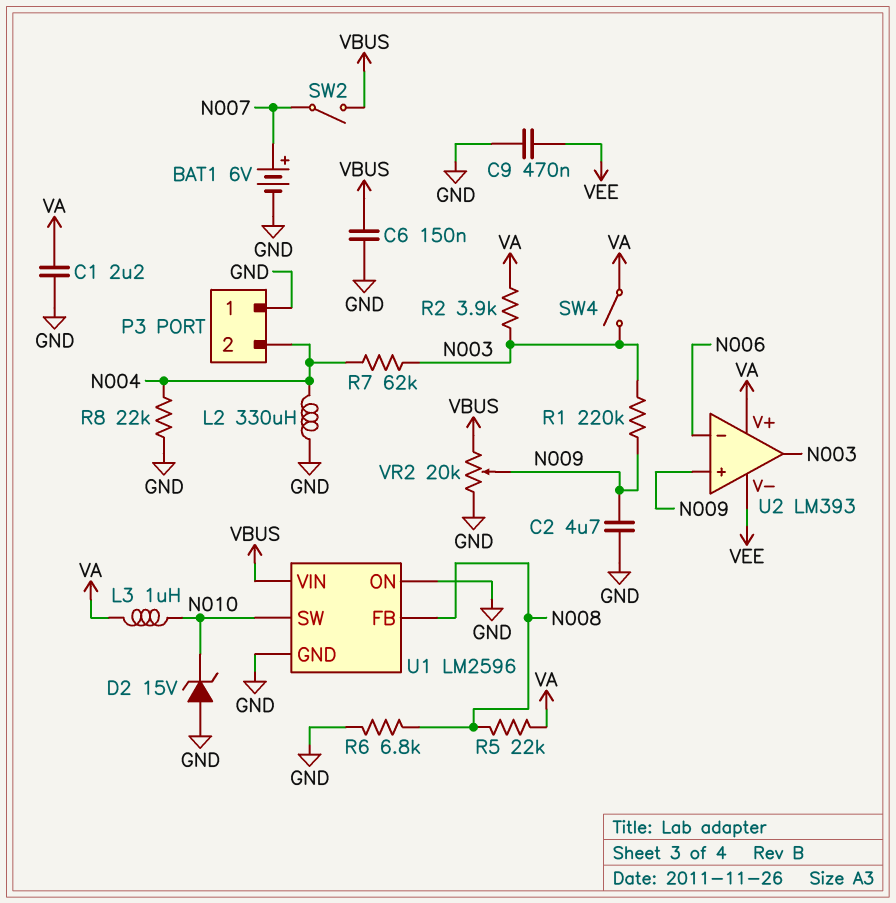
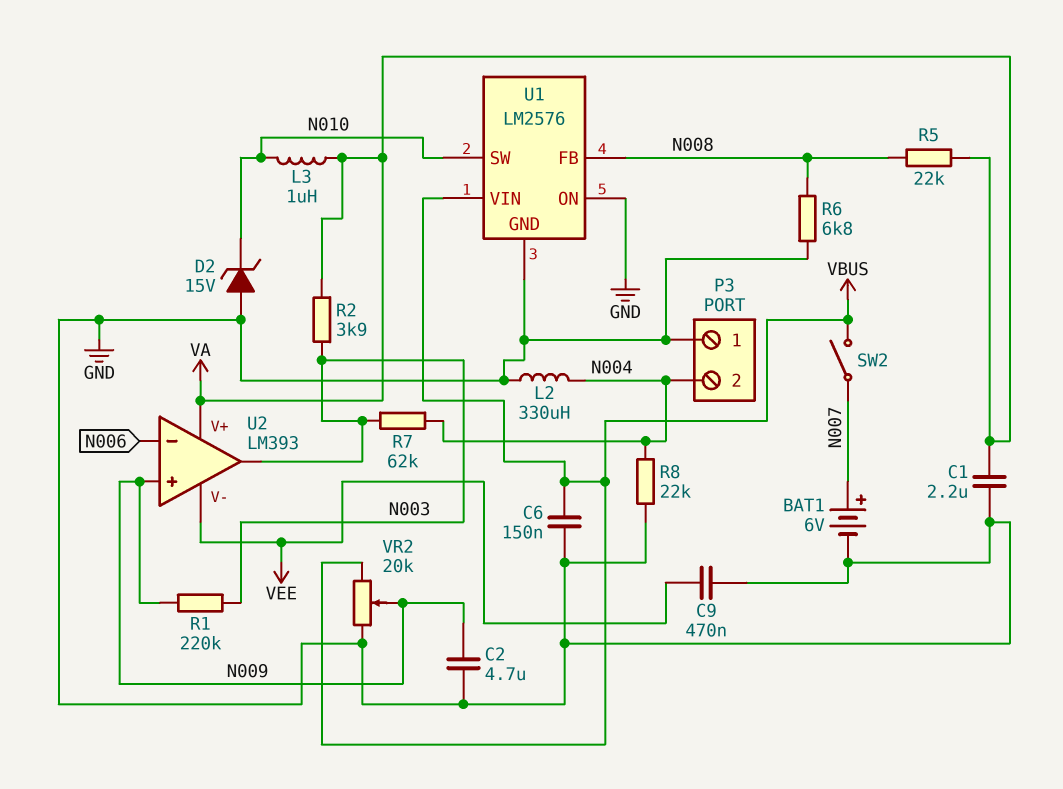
SW4: switch (N003, VA) -> none
U1: LM2596 -> LM2576

